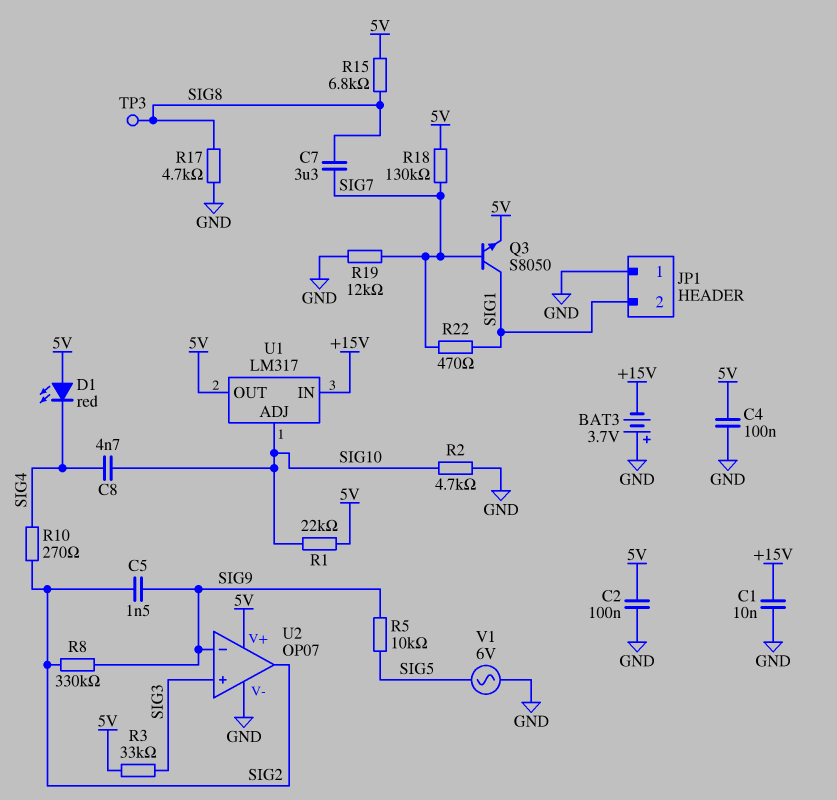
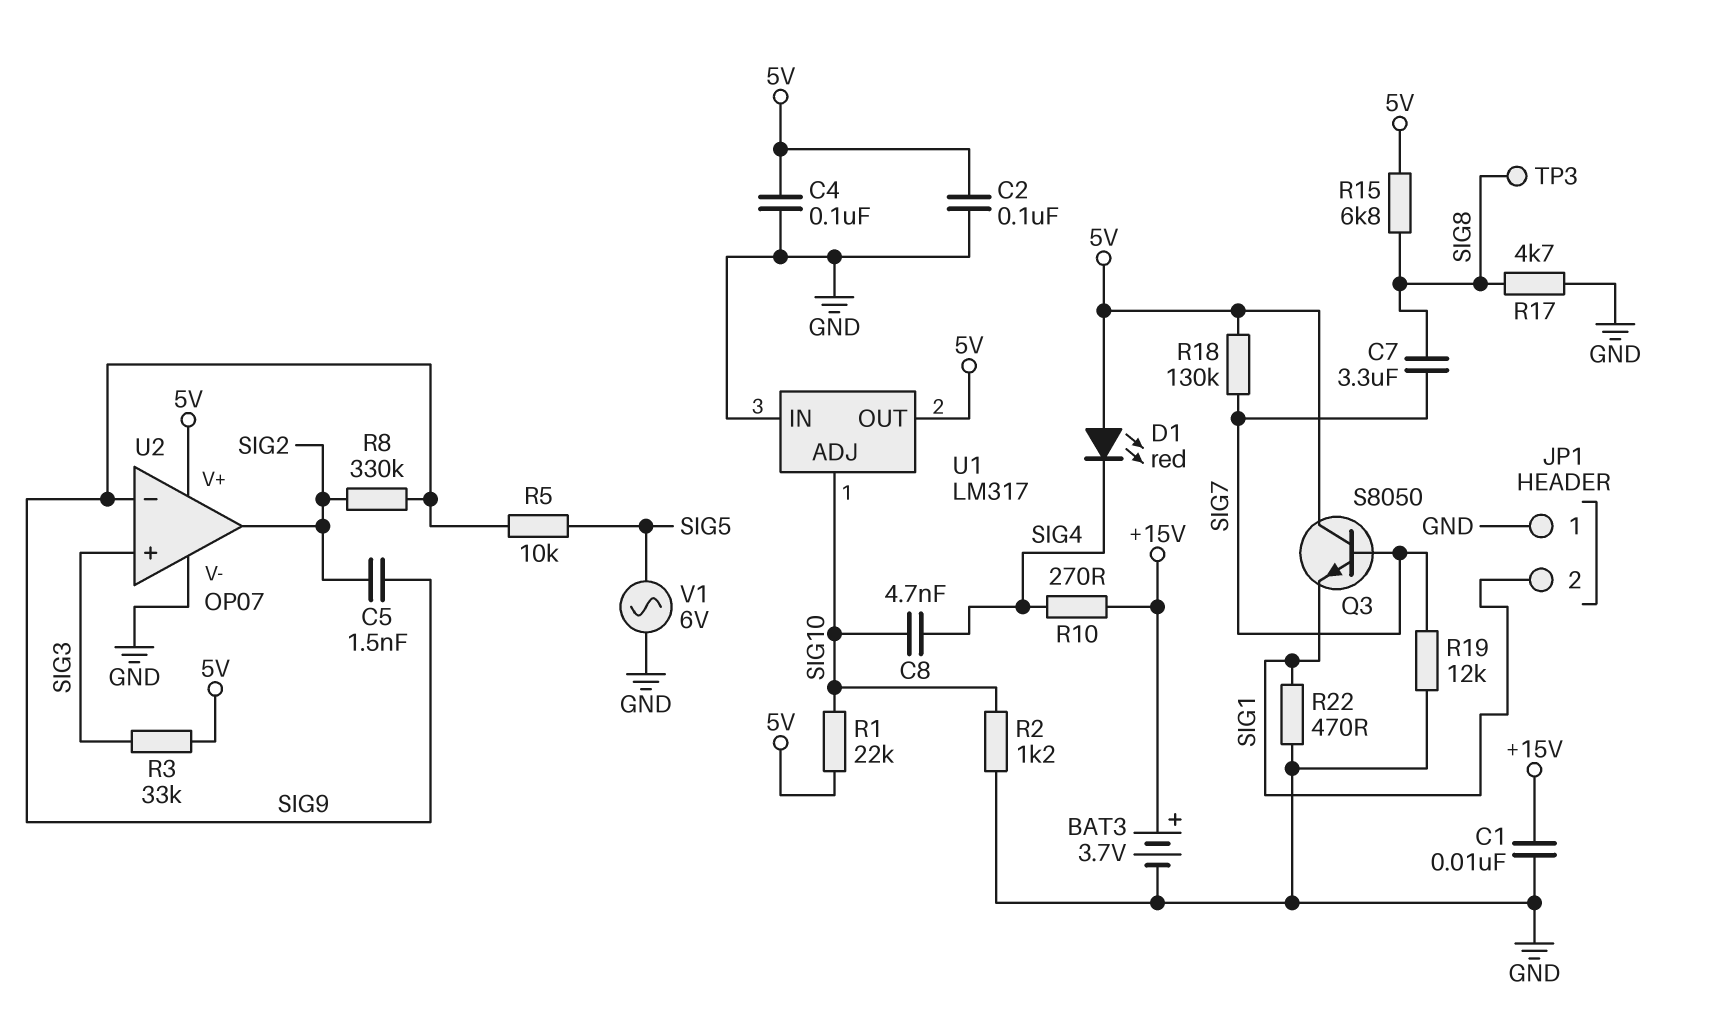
BAT3: 3.7V (plus GND, minus +15V) -> 3.7V (plus +15V, minus GND)
Q3: NPN S8050 (B SIG7, C SIG1, E 5V) -> NPN S8050 (B SIG7, C 5V, E SIG1)
R2: 4.7k (GND, SIG10) -> 1.2k (GND, SIG10)
R10: 270 (SIG2, SIG4) -> 270 (+15V, SIG4)
R22: 470 (SIG1, SIG7) -> 470 (GND, SIG1)
U1 pin IN: +15V -> GND

